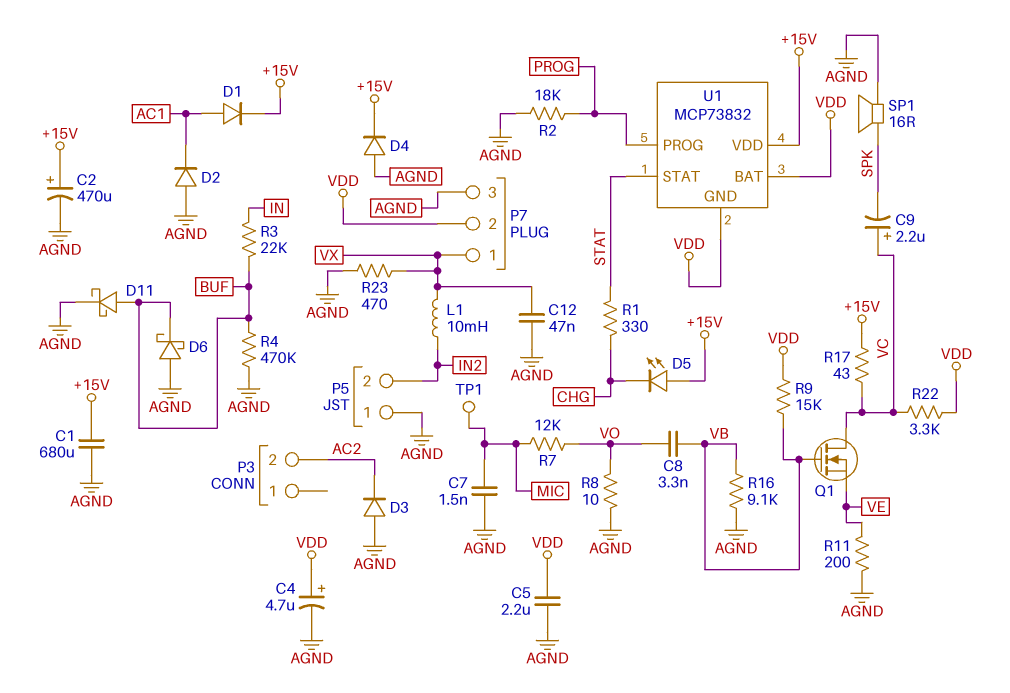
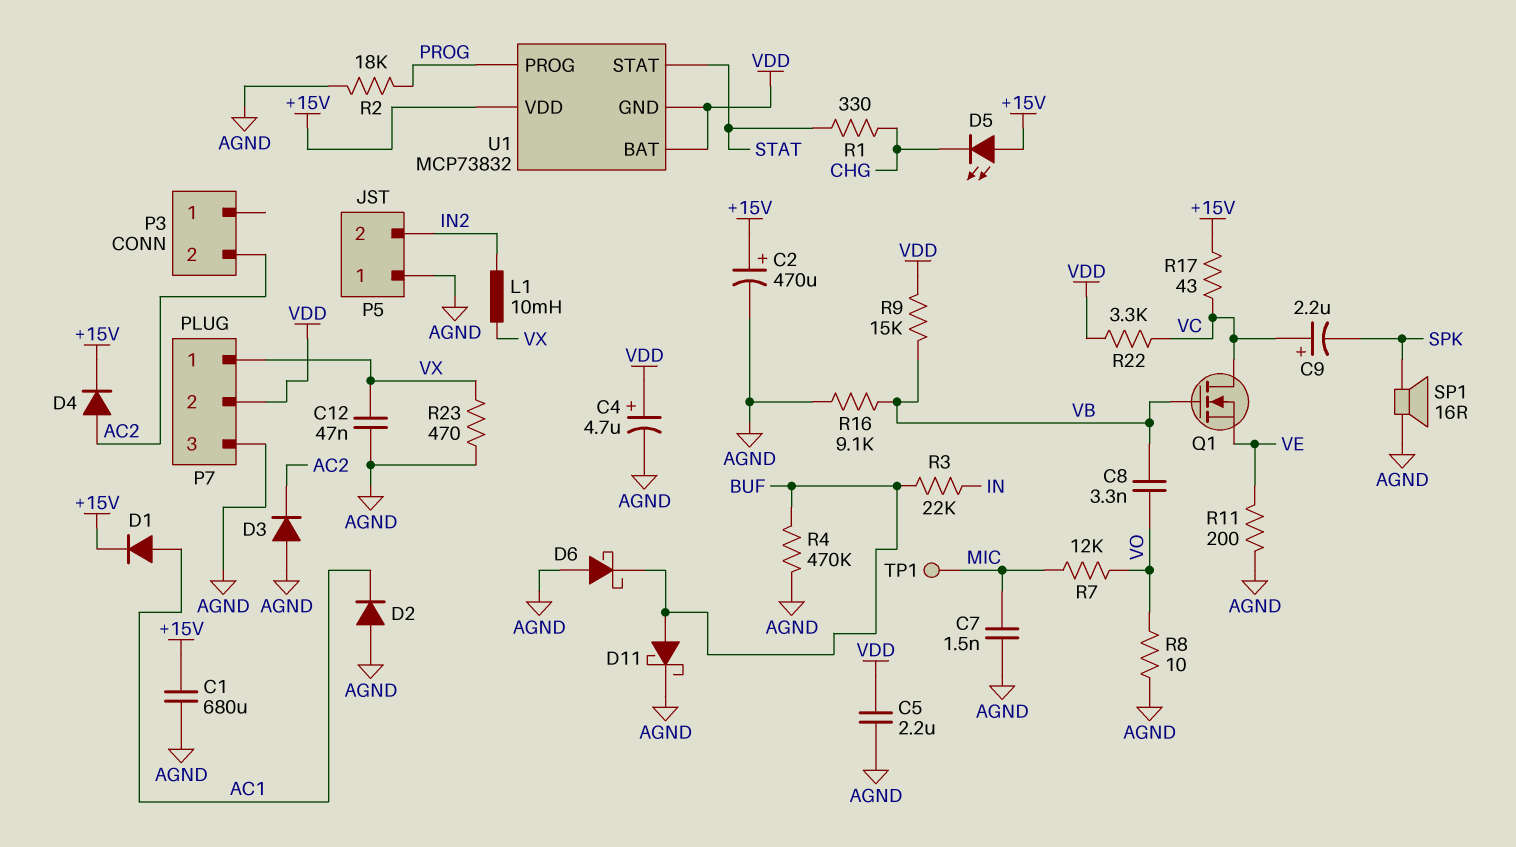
D4: diode (A AGND, K +15V) -> diode (A AC2, K +15V)

